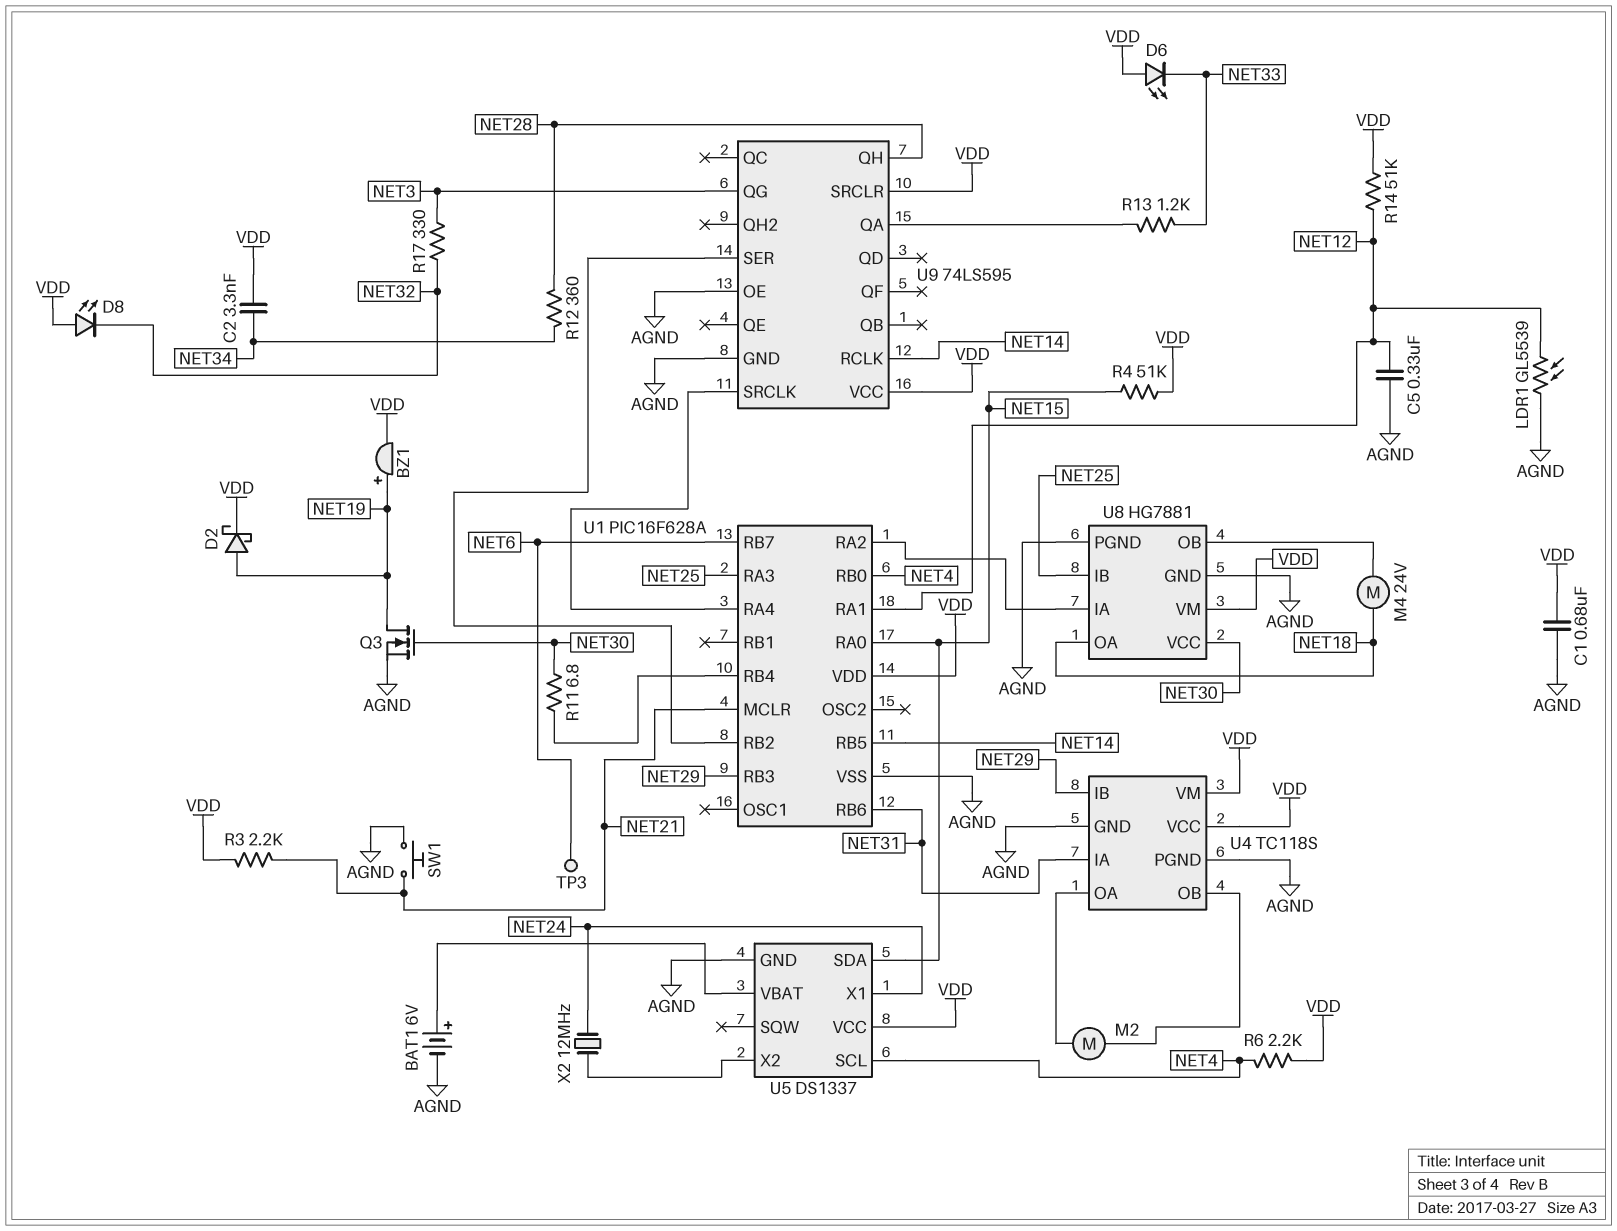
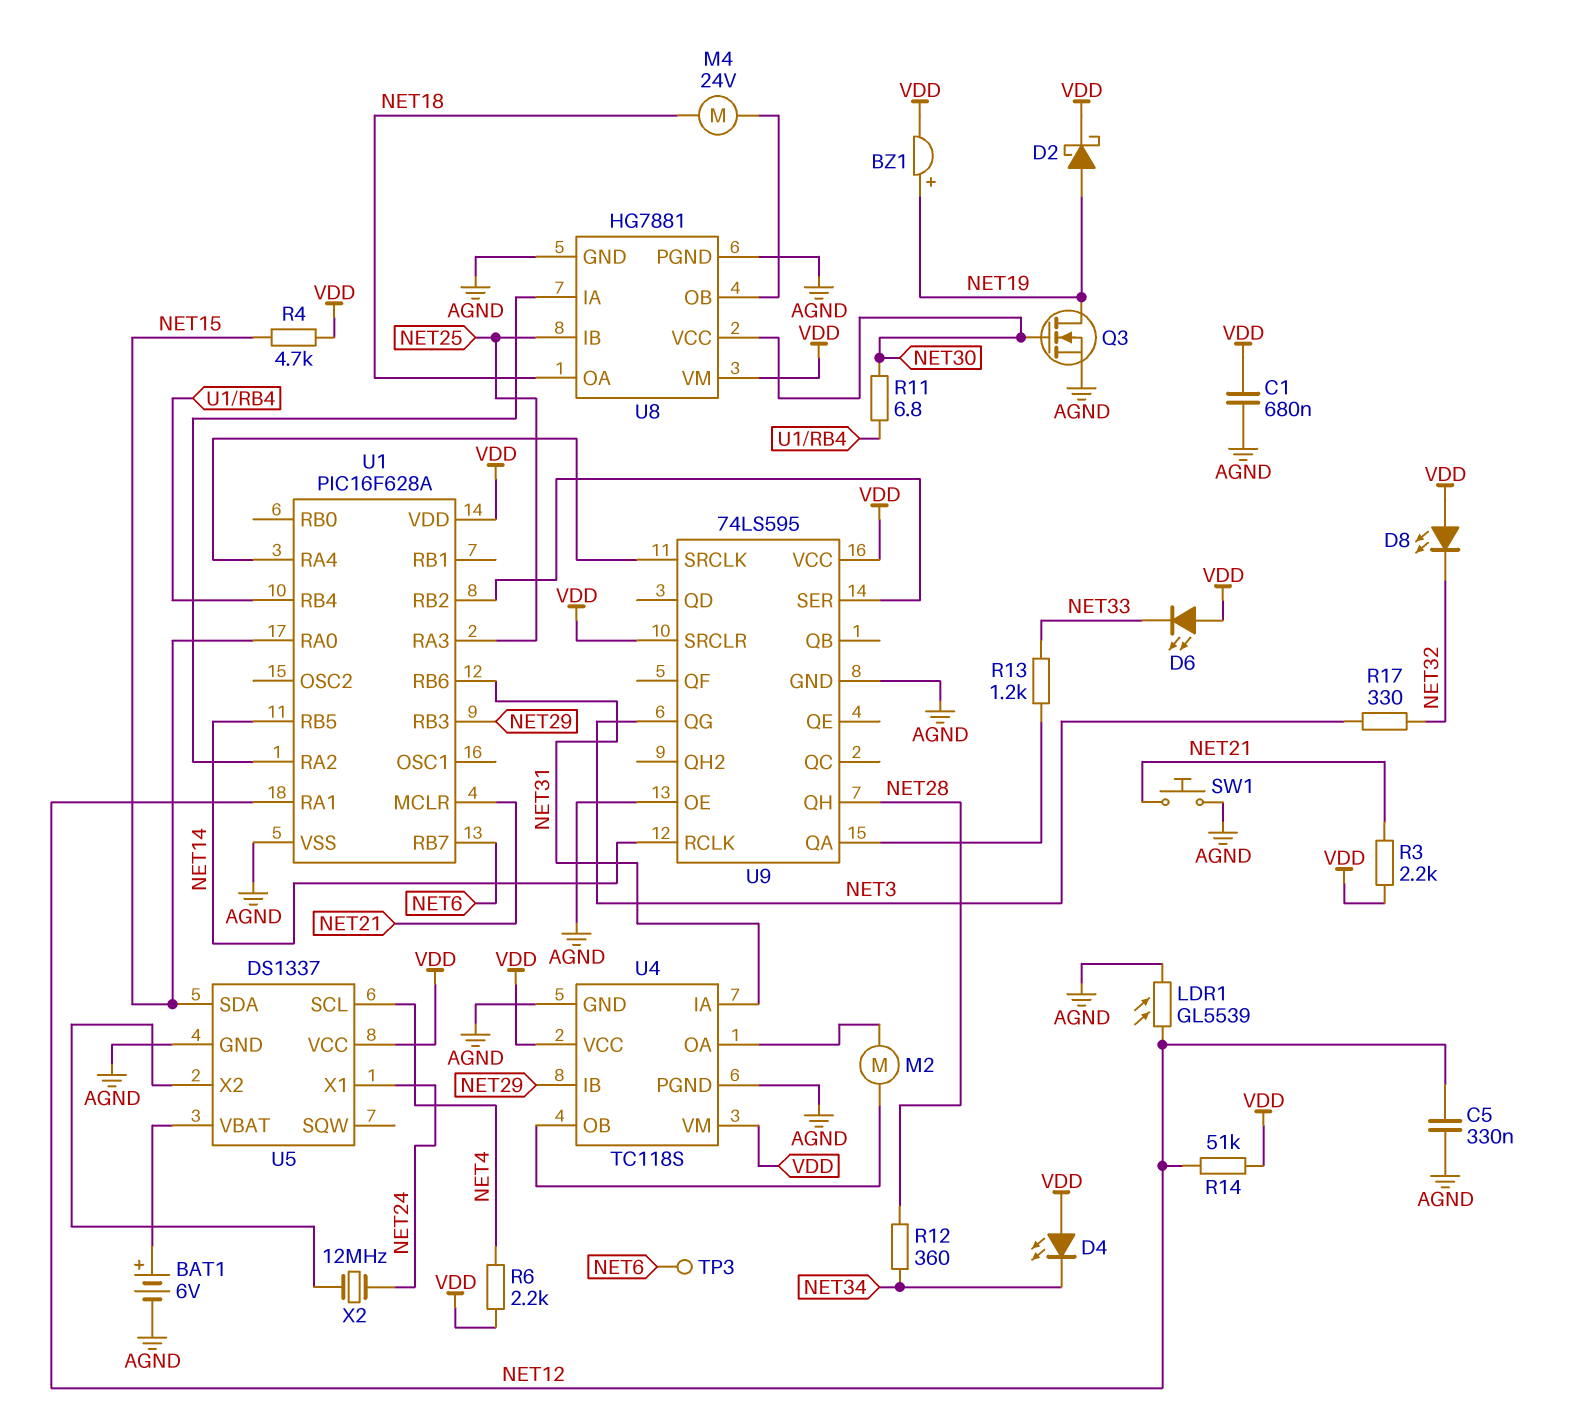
C2: 3.3nF (NET34, VDD) -> none
D4: none -> LED (A VDD, K NET34)
R4: 51k (NET15, VDD) -> 4.7k (NET15, VDD)
U1 pin RB0: NET4 -> none

